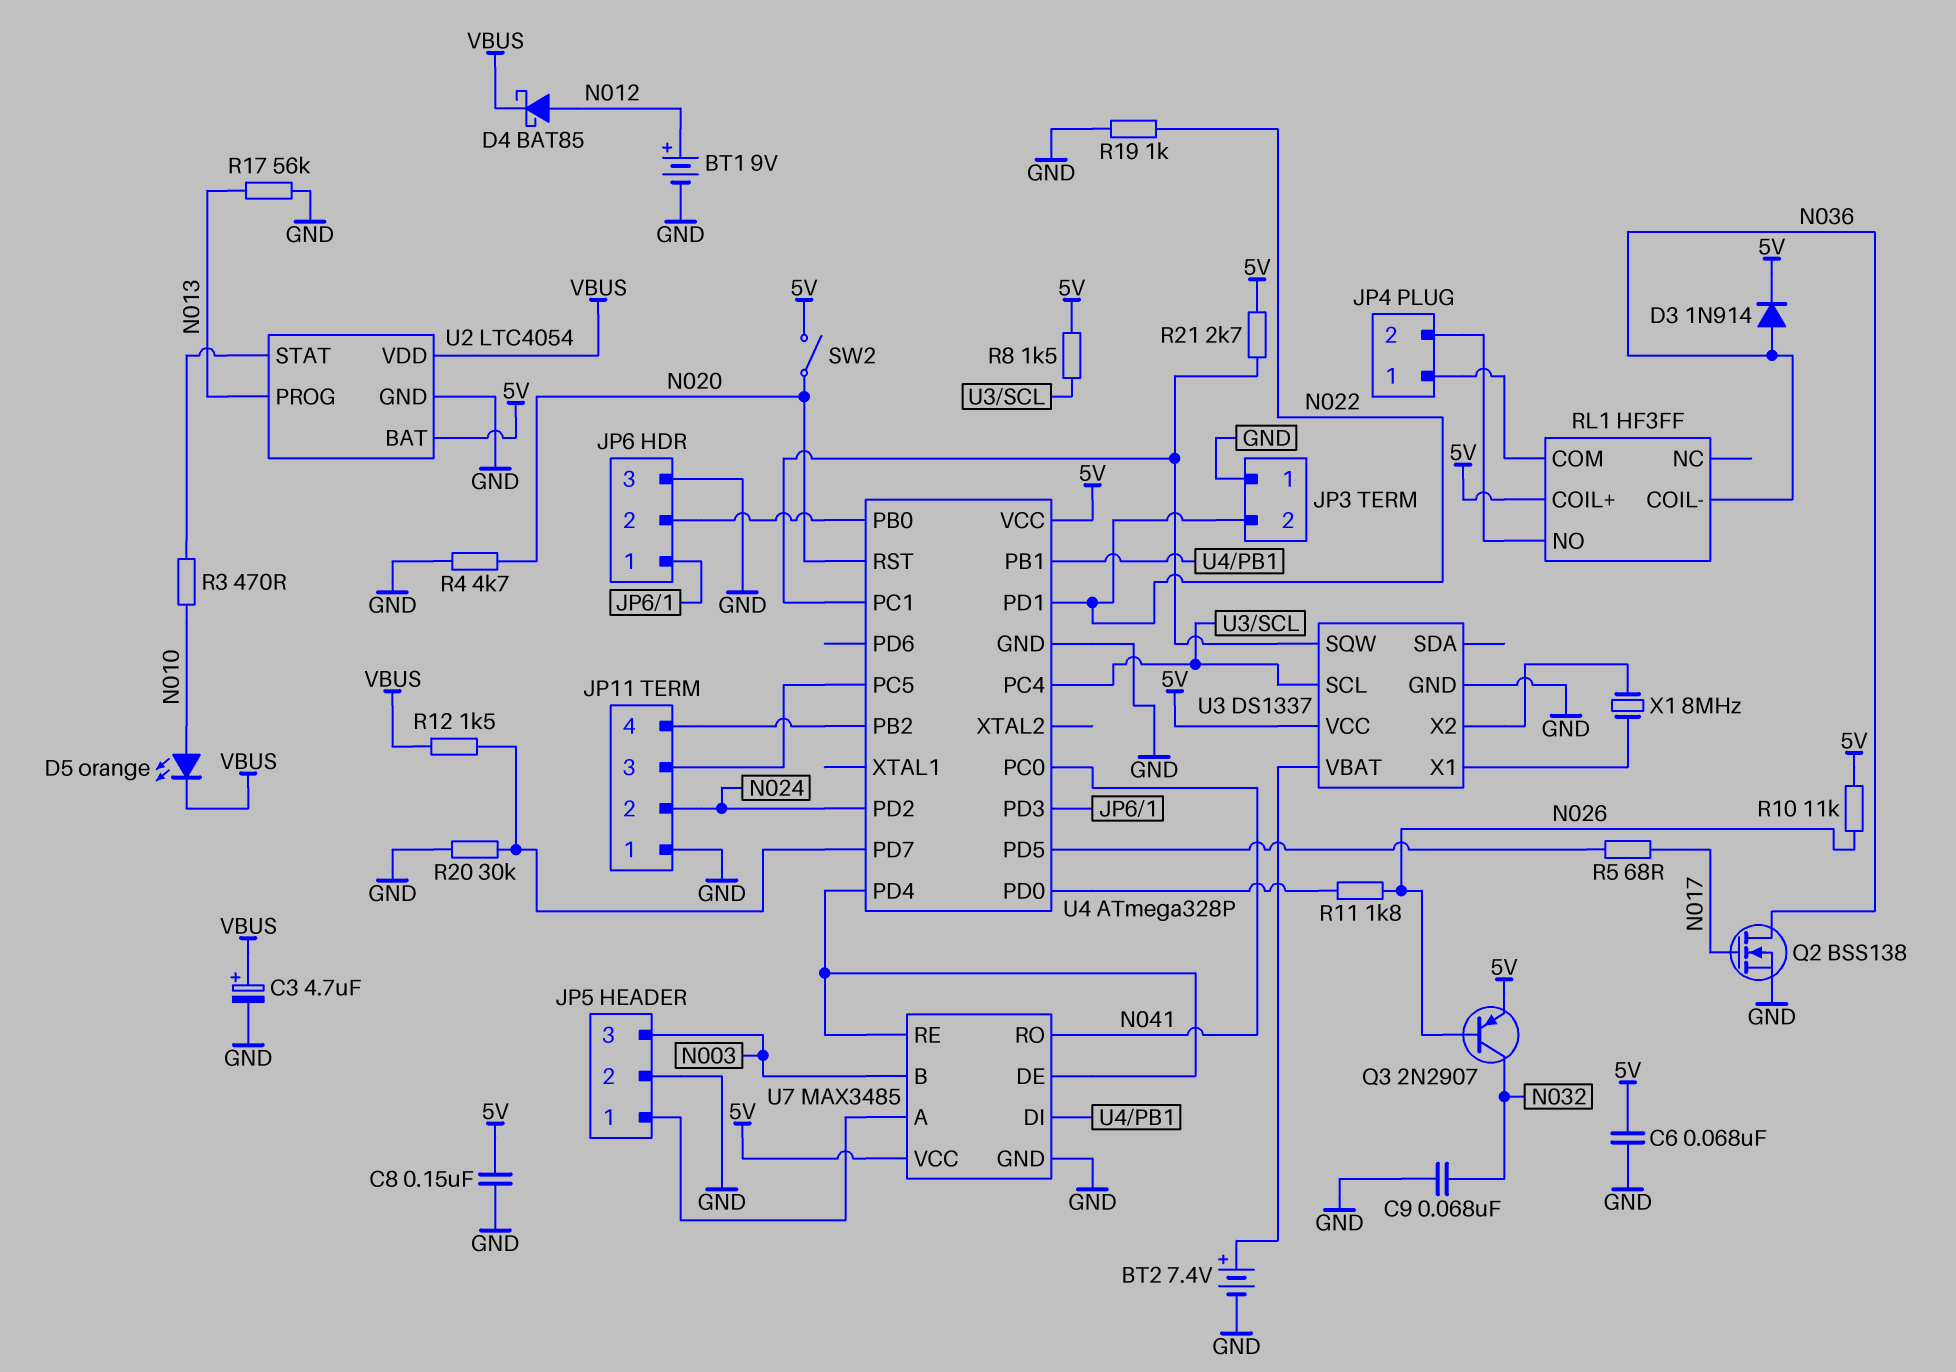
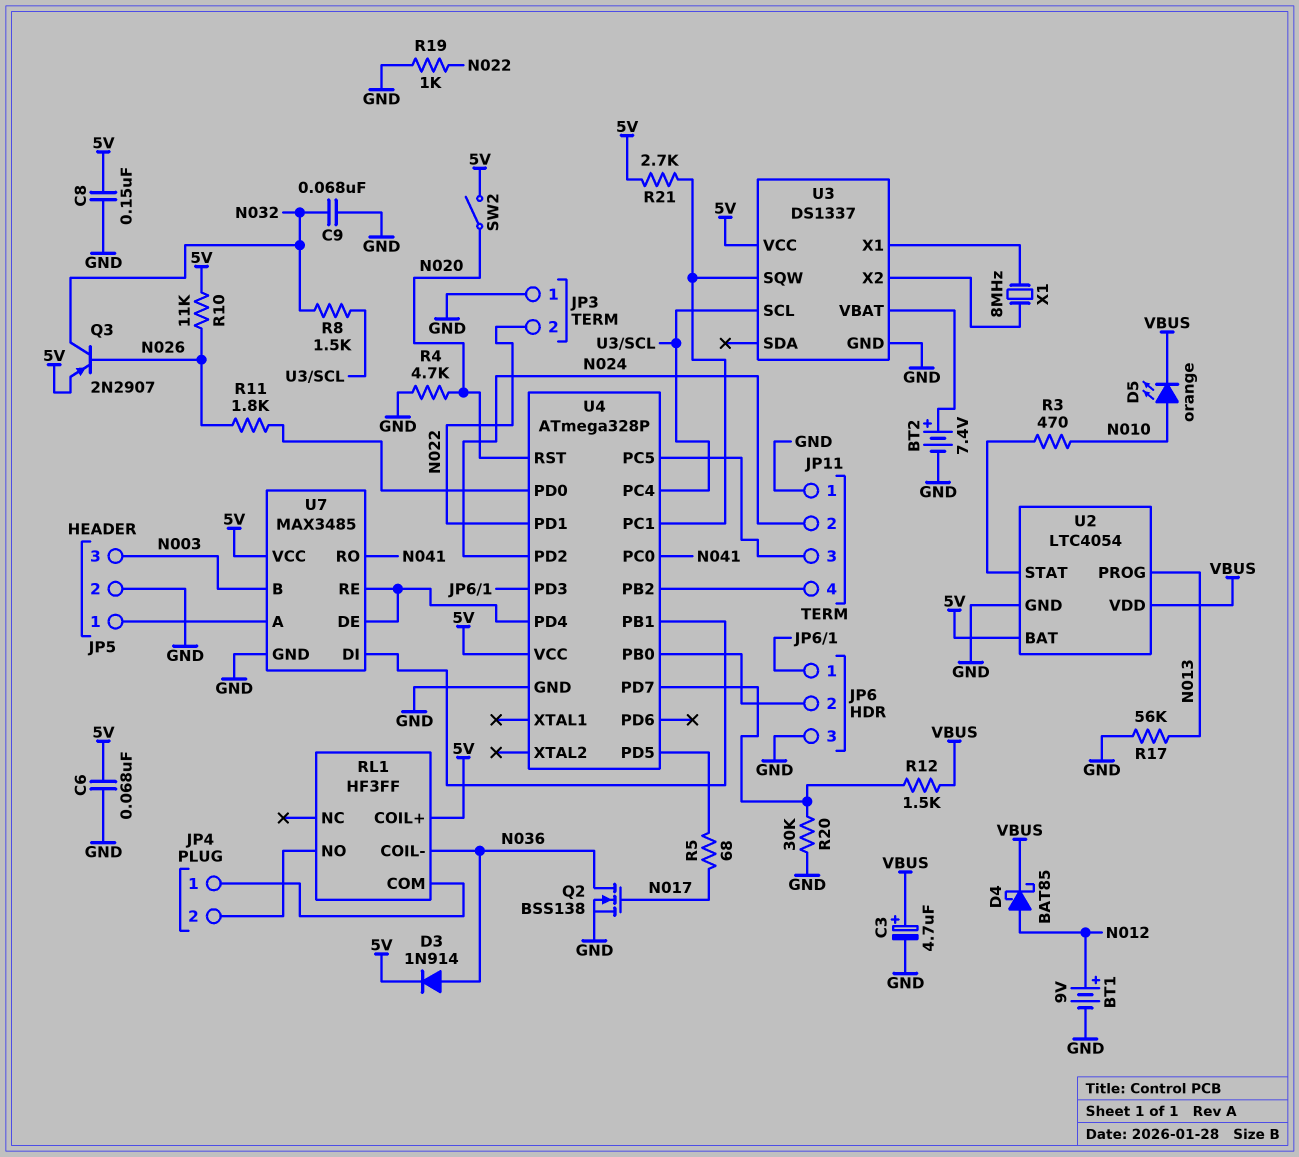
R8: 1.5k (5V, U3/SCL) -> 1.5k (N032, U3/SCL)

